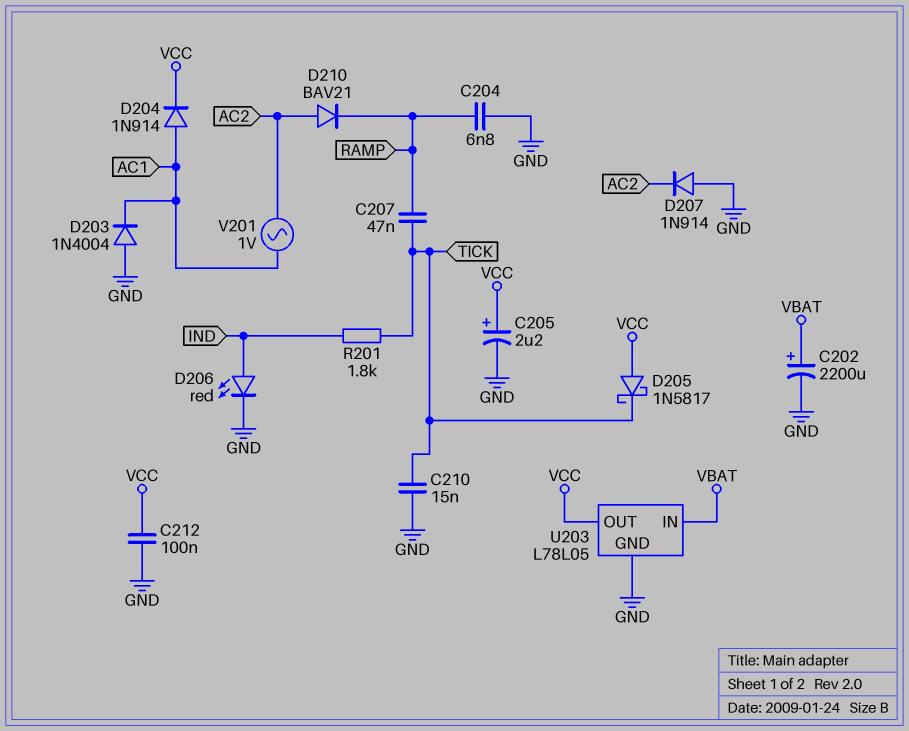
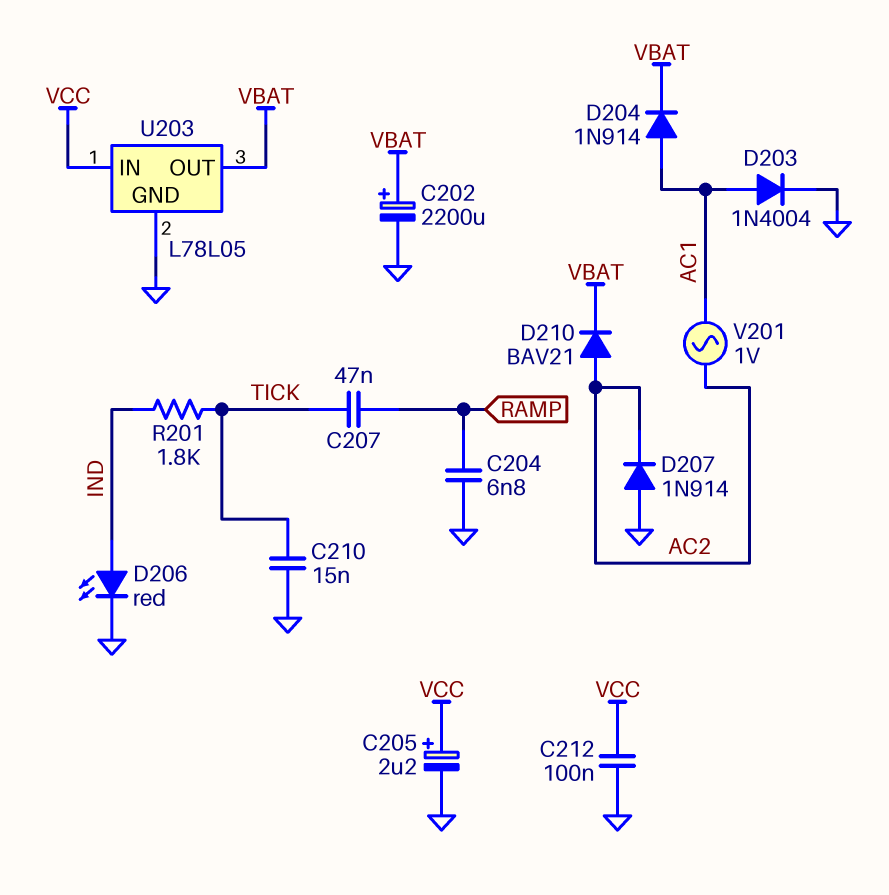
D203: diode 1N4004 (A GND, K AC1) -> diode 1N4004 (A AC1, K GND)
D204: diode 1N914 (A AC1, K VCC) -> diode 1N914 (A AC1, K VBAT)
D205: schottky 1N5817 (A VCC, K TICK) -> none
D210: diode BAV21 (A AC2, K RAMP) -> diode BAV21 (A AC2, K VBAT)
U203 pin IN: VBAT -> VCC
U203 pin OUT: VCC -> VBAT

